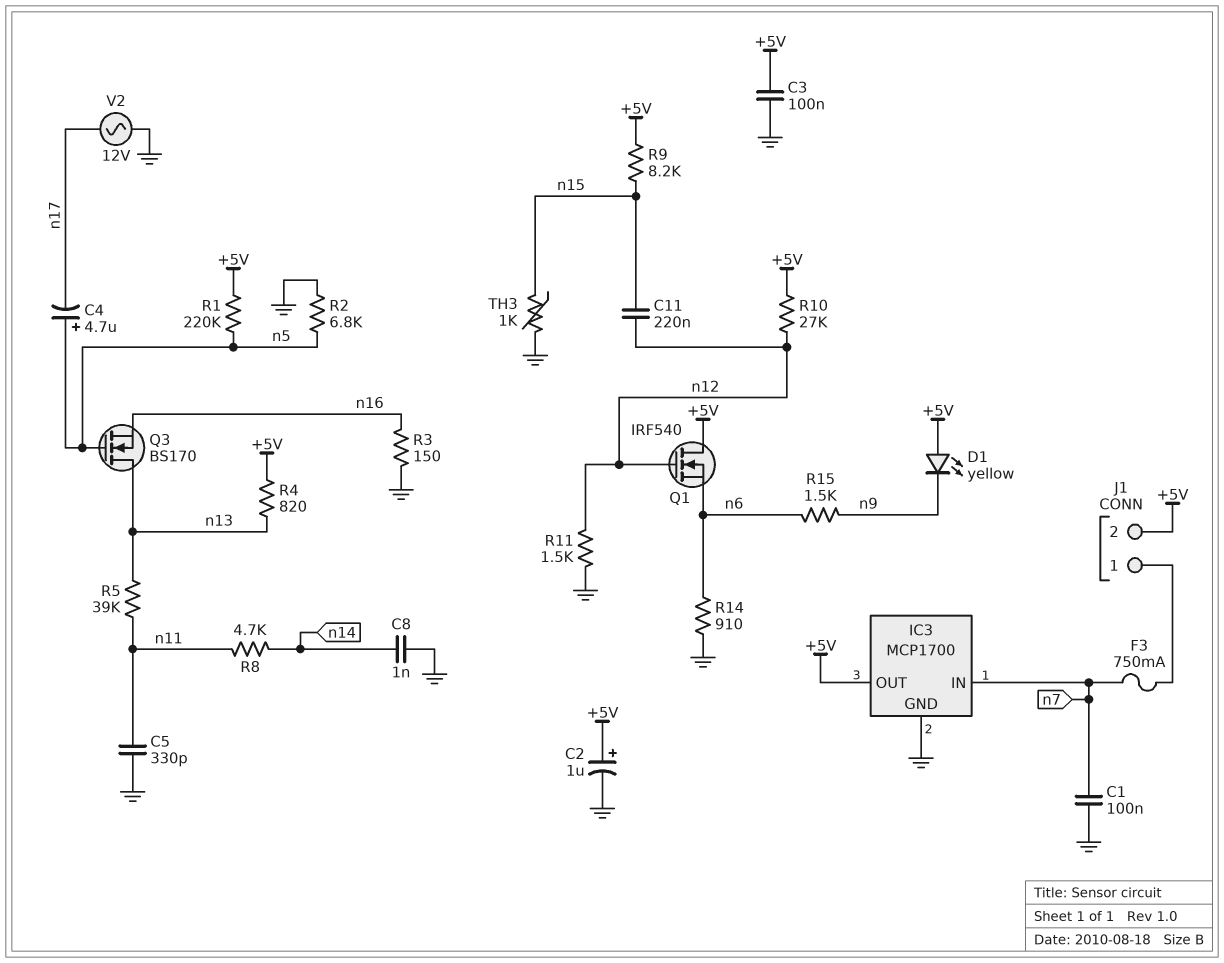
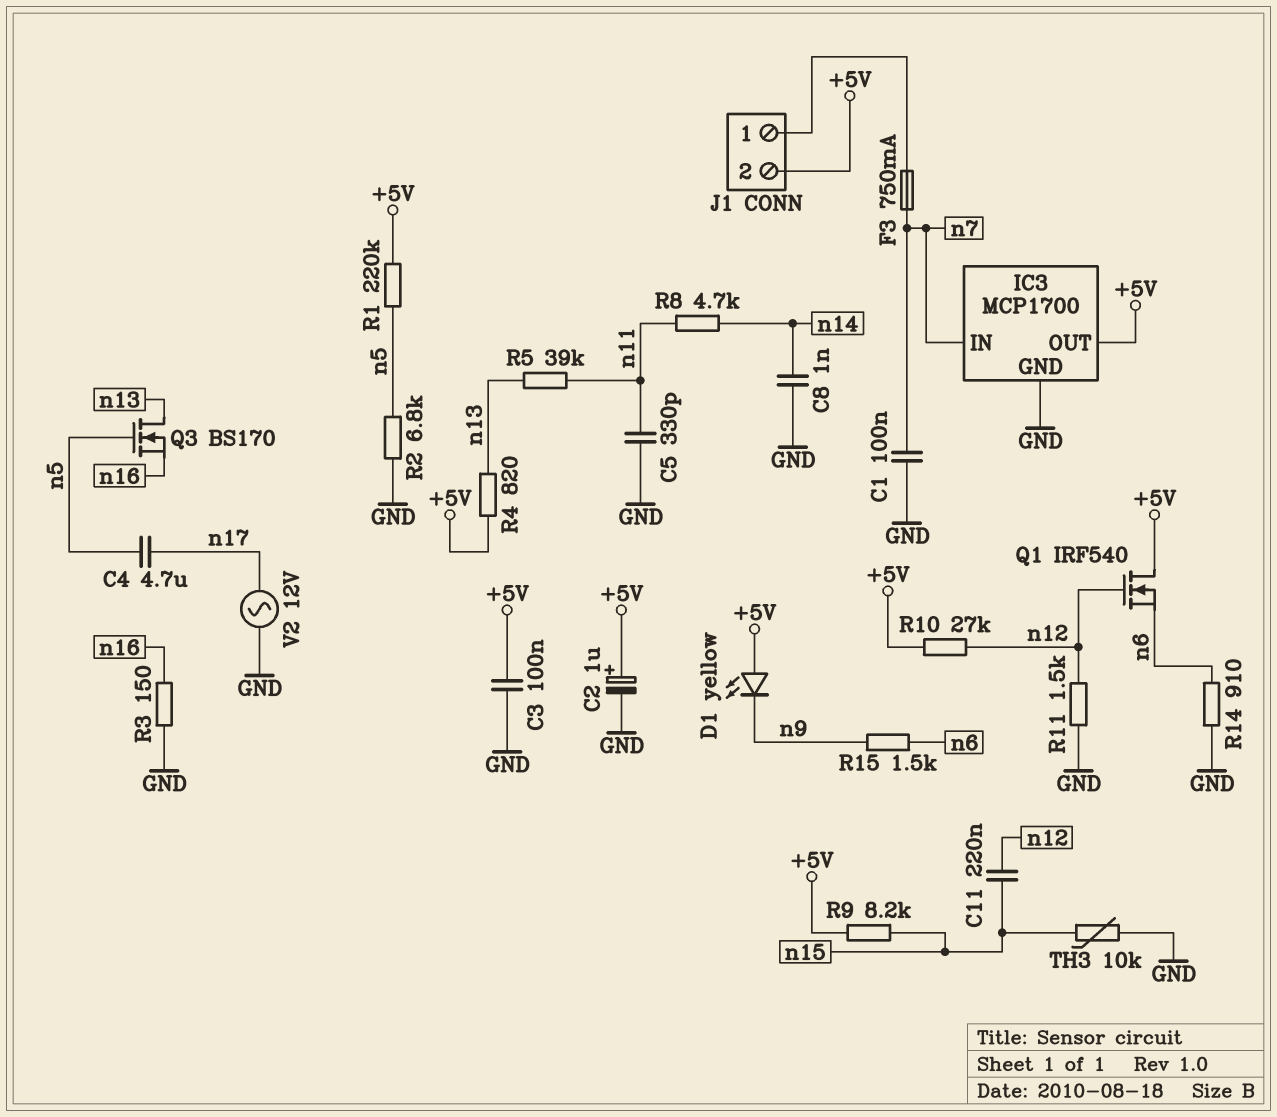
C4: 4.7uF (plus n5, minus n17) -> 4.7uF (n5, n17)
TH3: 1k (GND, n15) -> 10k (GND, n15)

